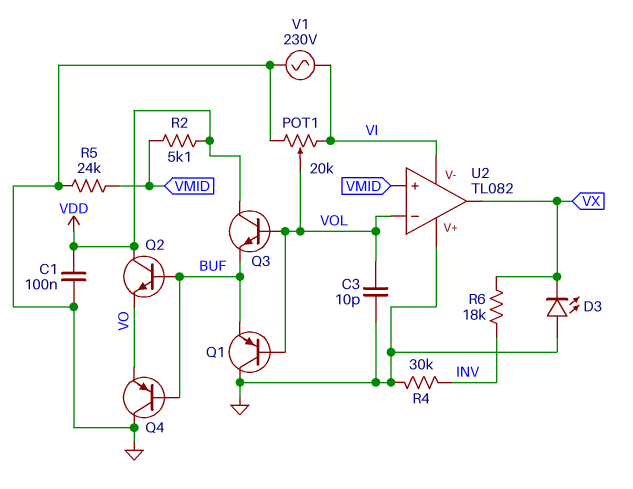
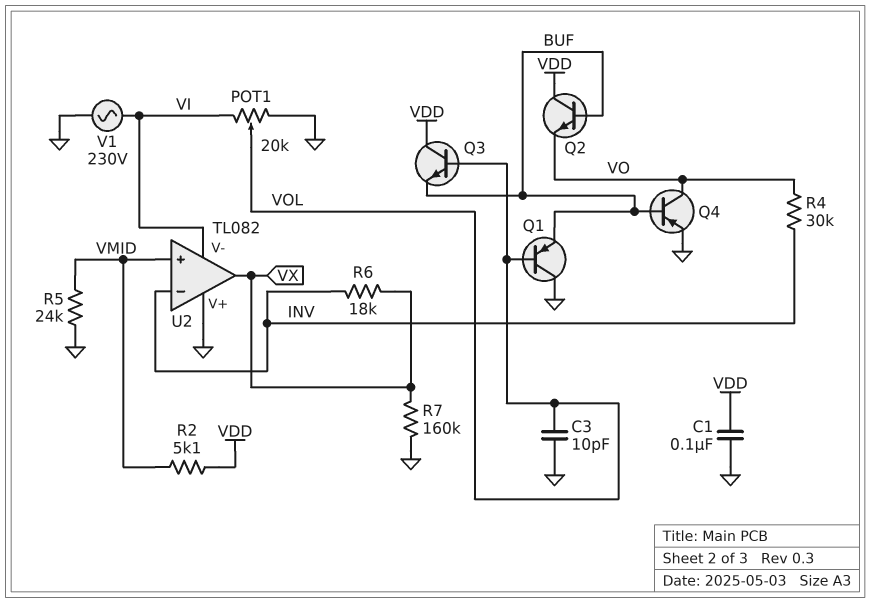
D3: LED (A GND, K VX) -> none
Q4: PNP (B BUF, C GND, E VO) -> PNP (B BUF, C VO, E GND)
R4: 30k (GND, INV) -> 30k (INV, VO)
R7: none -> 160k (GND, VX)
U2 pin in-: VOL -> INV

